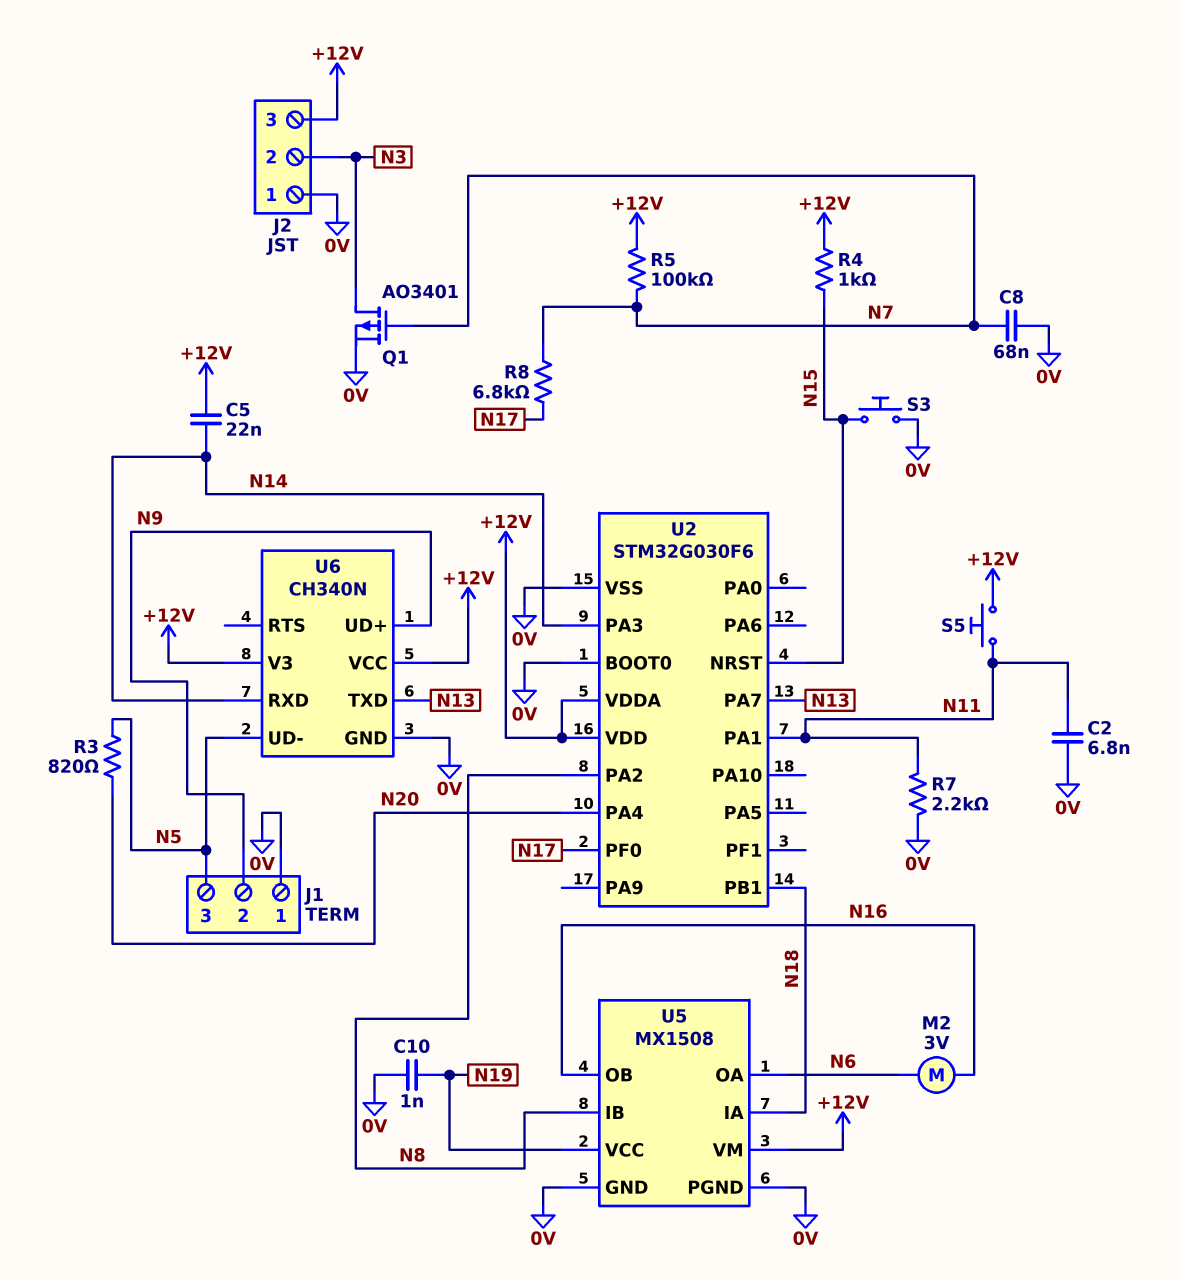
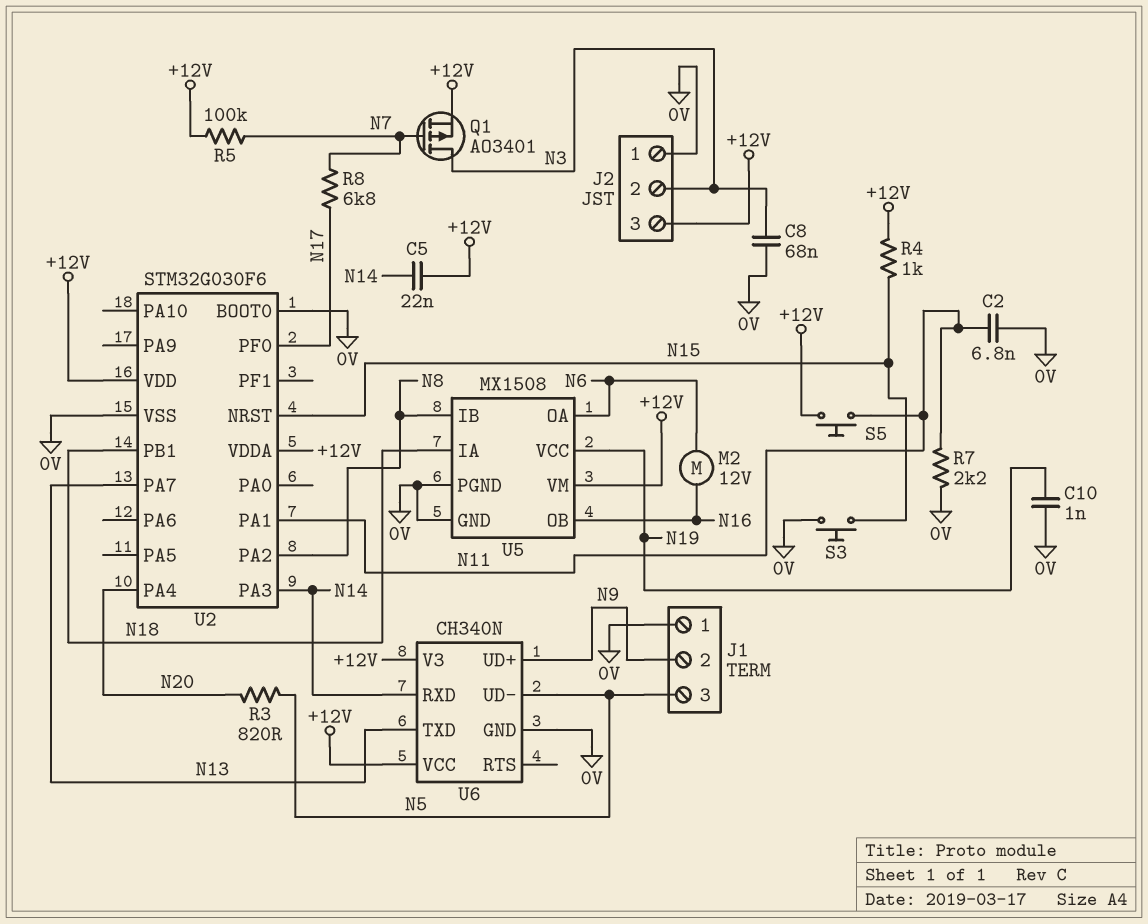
C8: 68nF (0V, N7) -> 68nF (0V, N3)
M2: motor 3V (N6, N16) -> motor 12V (N6, N16)
Q1: PMOS AO3401 (G N7, D N3, S 0V) -> PMOS AO3401 (G N7, D N3, S +12V)

